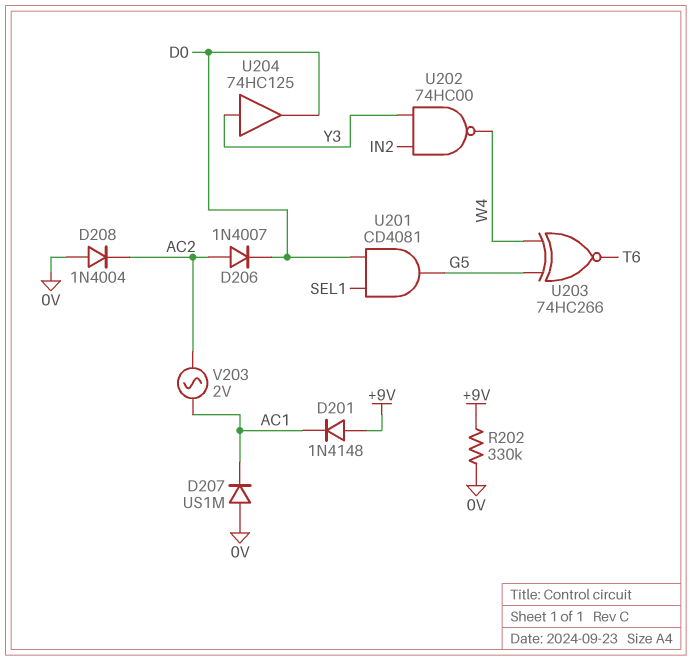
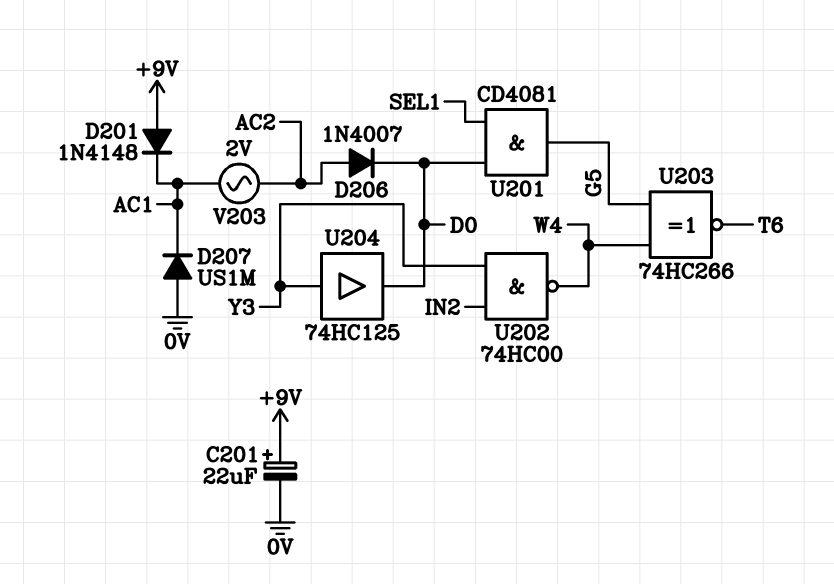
C201: none -> 22uF (plus +9V, minus 0V)
D208: diode 1N4004 (A 0V, K AC2) -> none
R202: 330k (+9V, 0V) -> none

